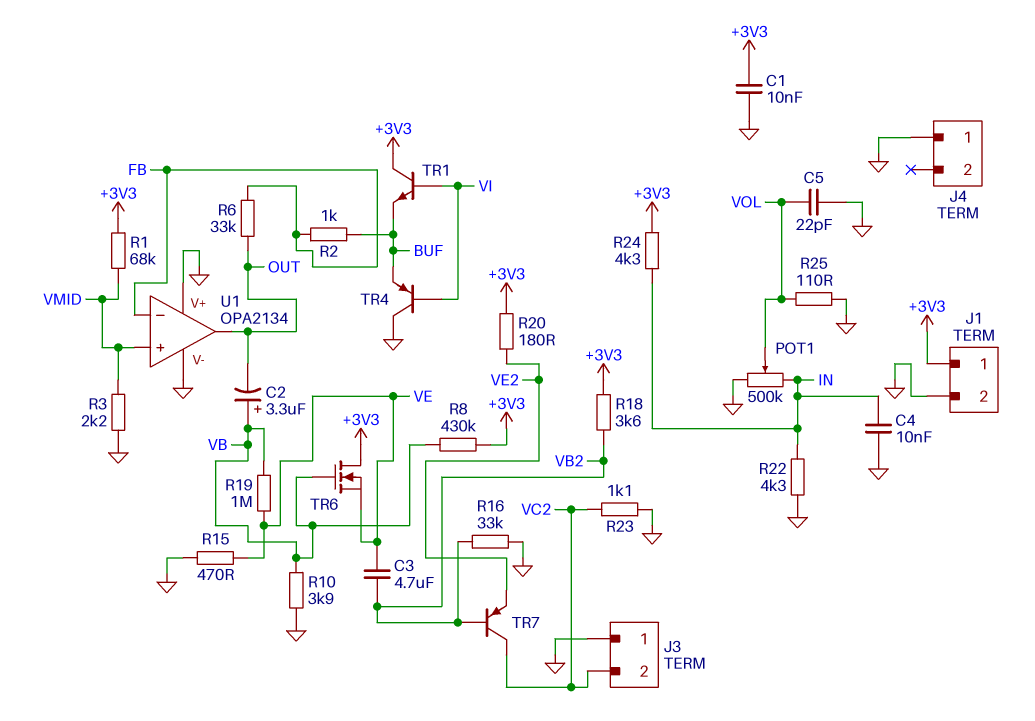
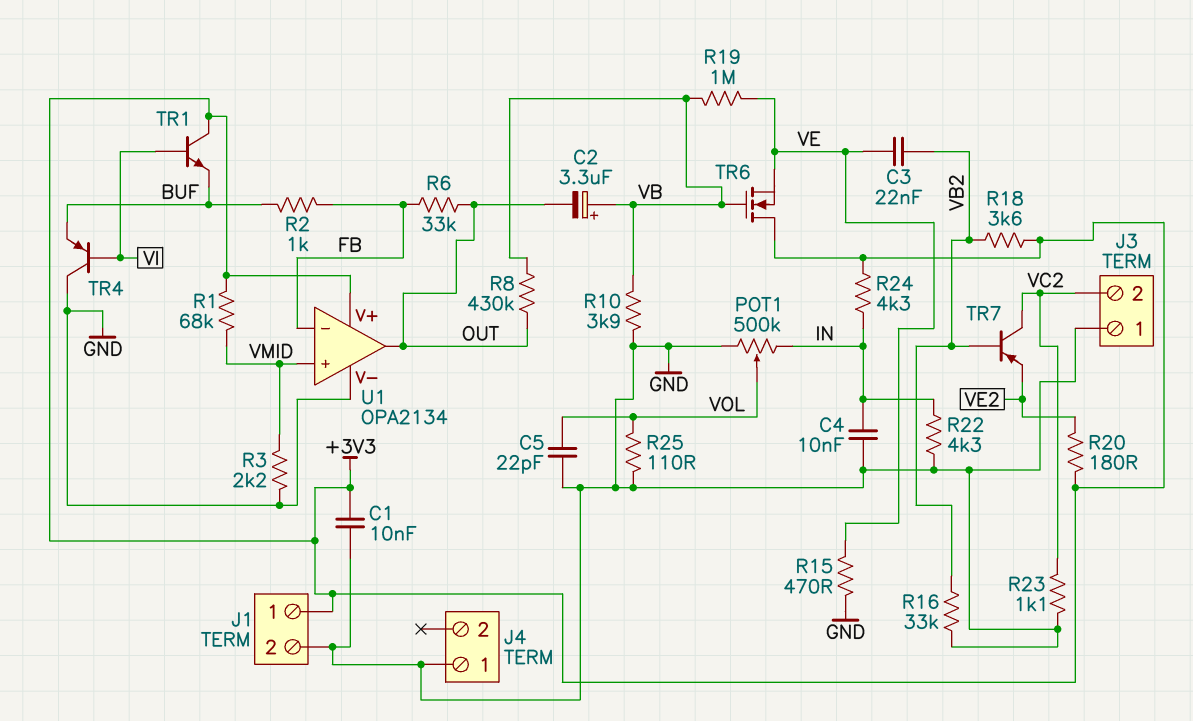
C3: 4.7uF (VB2, VE) -> 22nF (VB2, VE)
R8: 430k (+3V3, VB) -> 430k (OUT, VB)
U1 pin V+: GND -> +3V3

